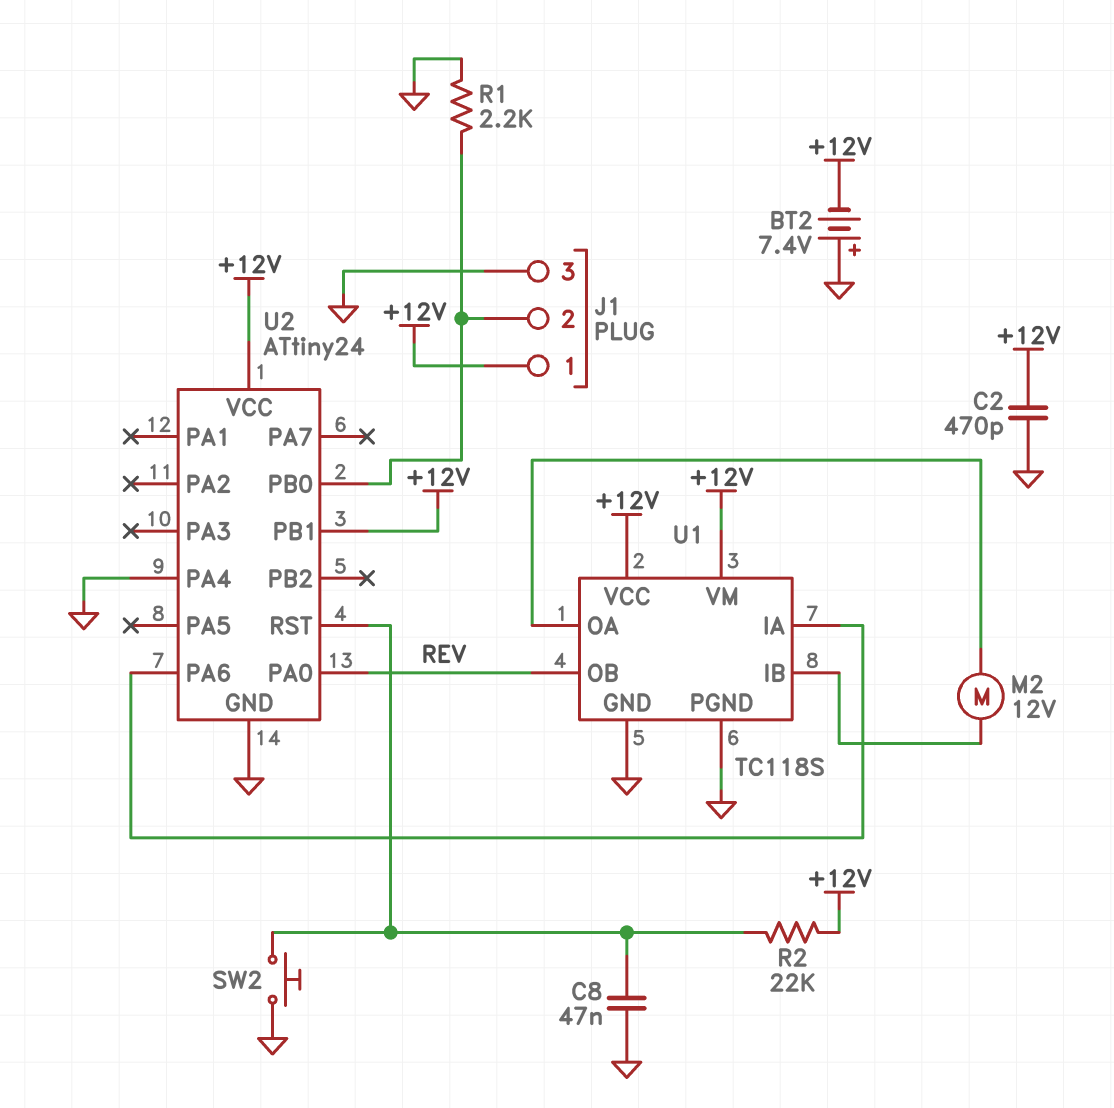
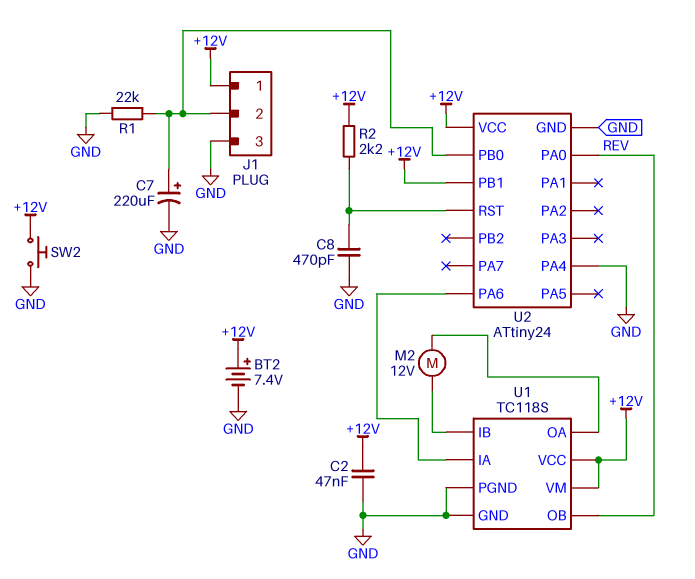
BT2: 7.4V (plus GND, minus +12V) -> 7.4V (plus +12V, minus GND)
C2: 470pF (+12V, GND) -> 47nF (+12V, GND)
C7: none -> 220uF (plus J1/2, minus GND)
C8: 47nF (GND, U2/RST) -> 470pF (GND, U2/RST)
R1: 2.2k (GND, J1/2) -> 22k (GND, J1/2)
R2: 22k (+12V, U2/RST) -> 2.2k (+12V, U2/RST)
SW2: button (GND, U2/RST) -> button (+12V, GND)

